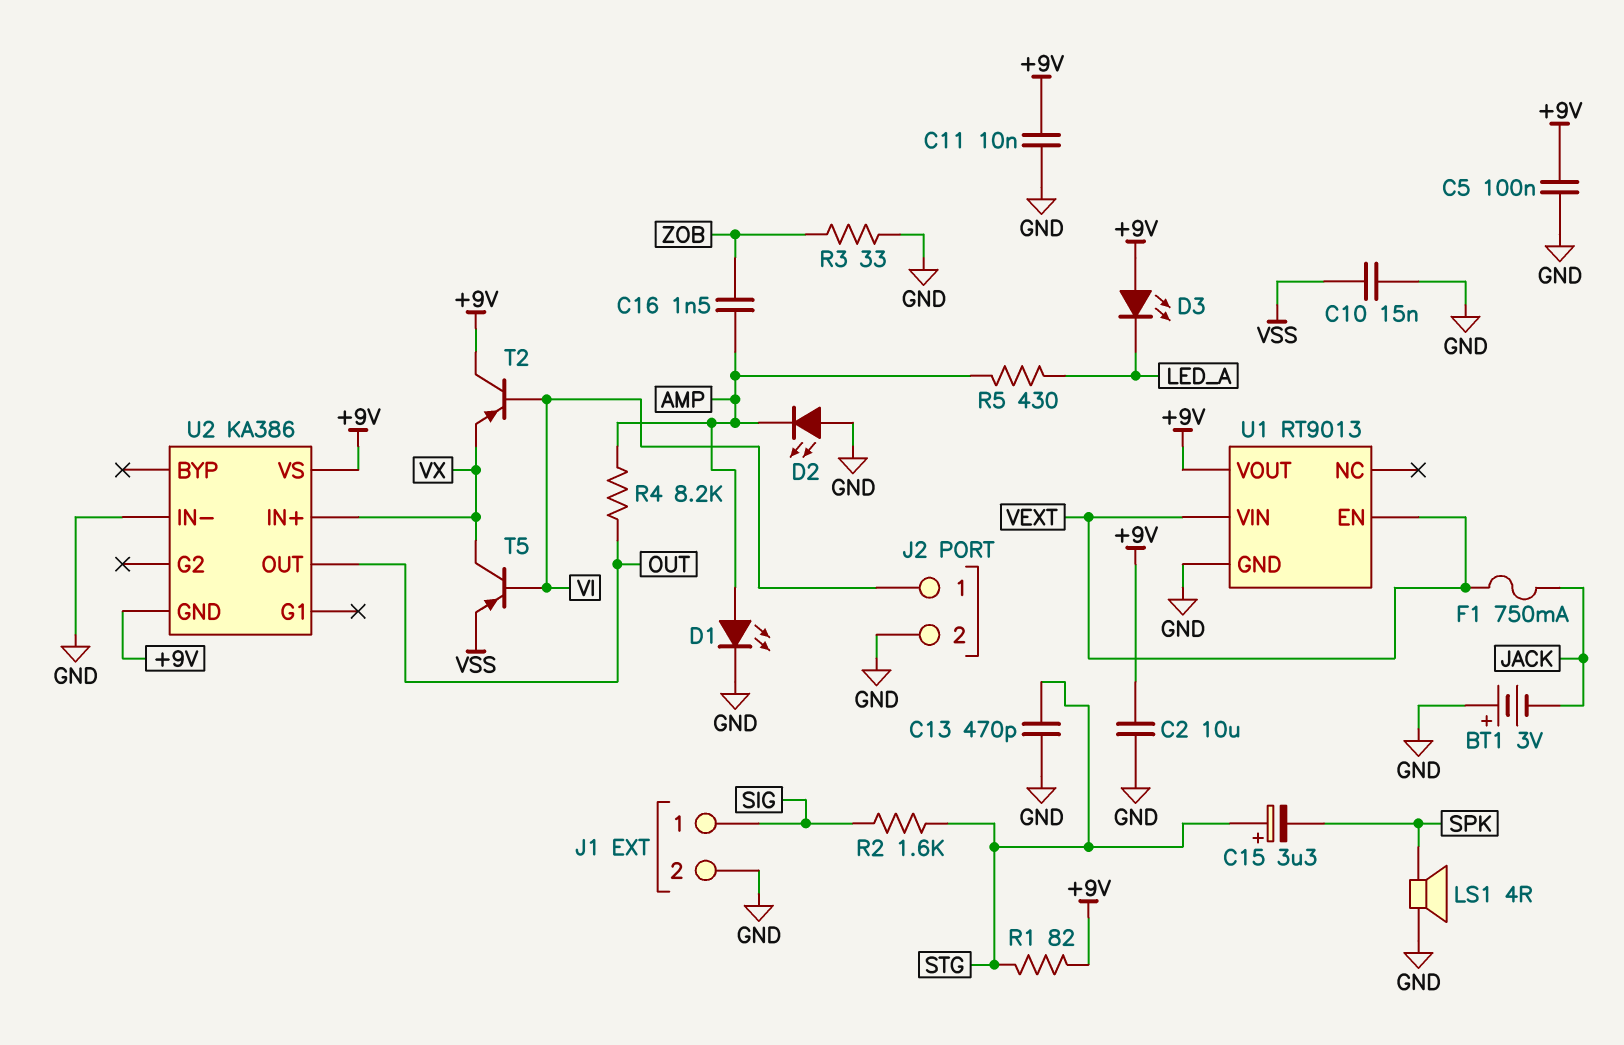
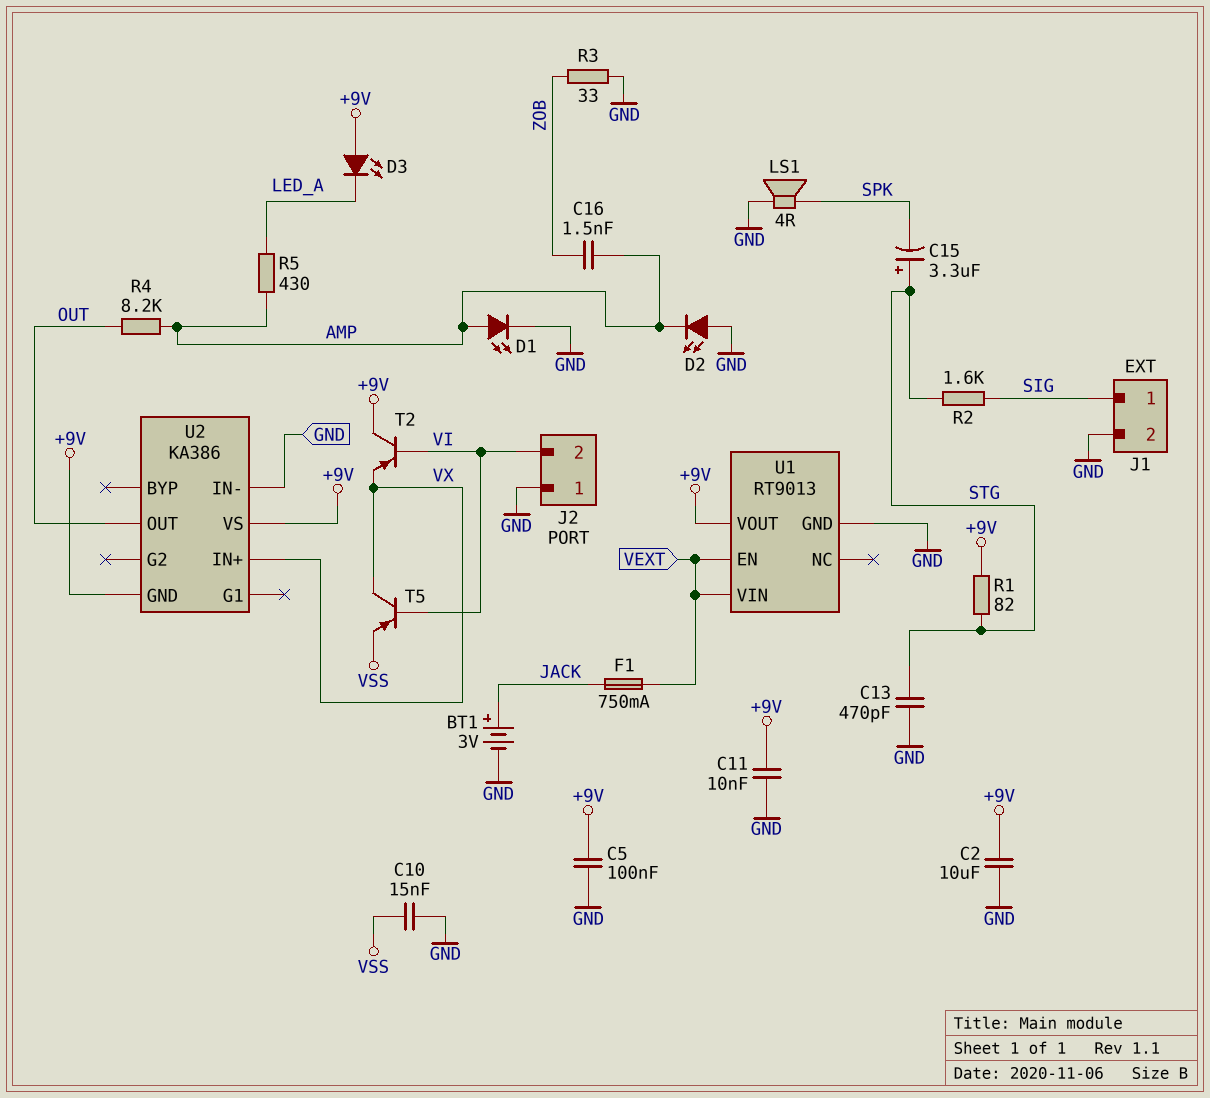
BT1: 3V (plus GND, minus JACK) -> 3V (plus JACK, minus GND)
J2 pin 1: VI -> GND
J2 pin 2: GND -> VI

